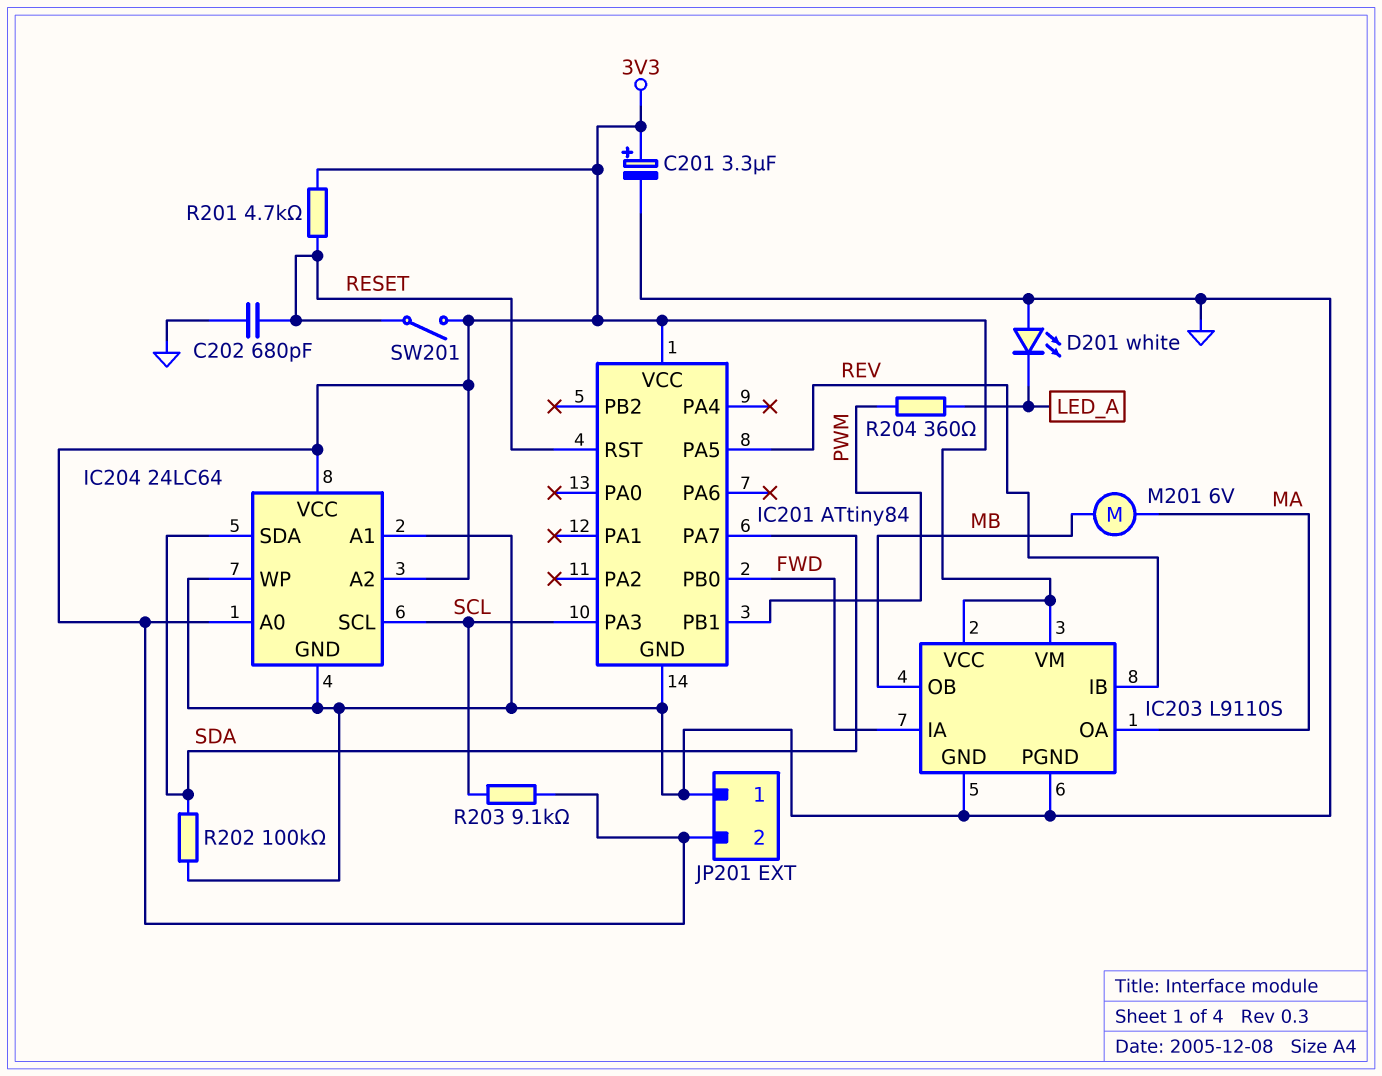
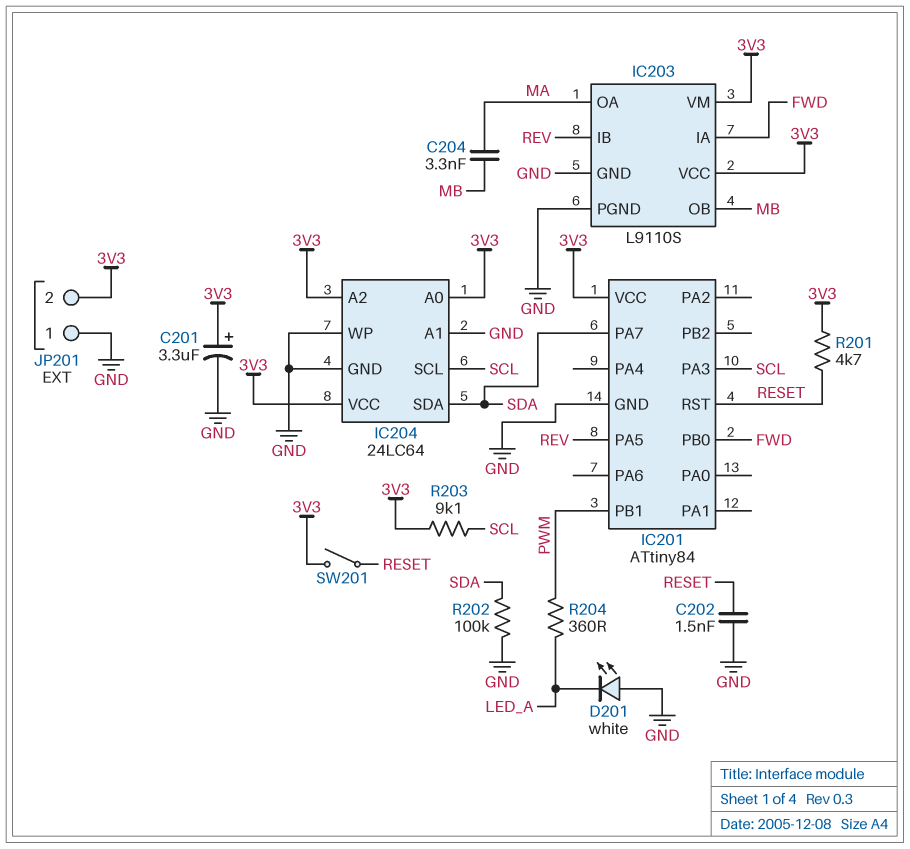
C202: 680pF (GND, RESET) -> 1.5nF (GND, RESET)
C204: none -> 3.3nF (MA, MB)
M201: motor 6V (MA, MB) -> none

